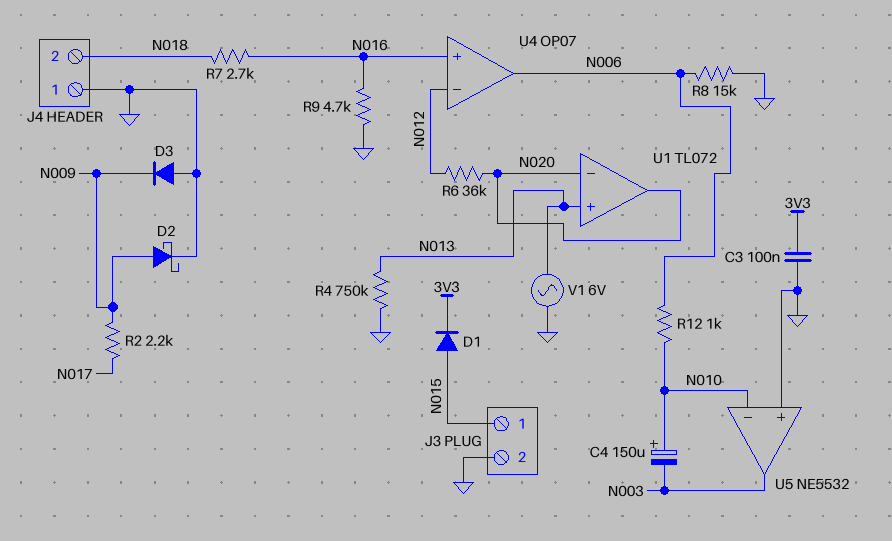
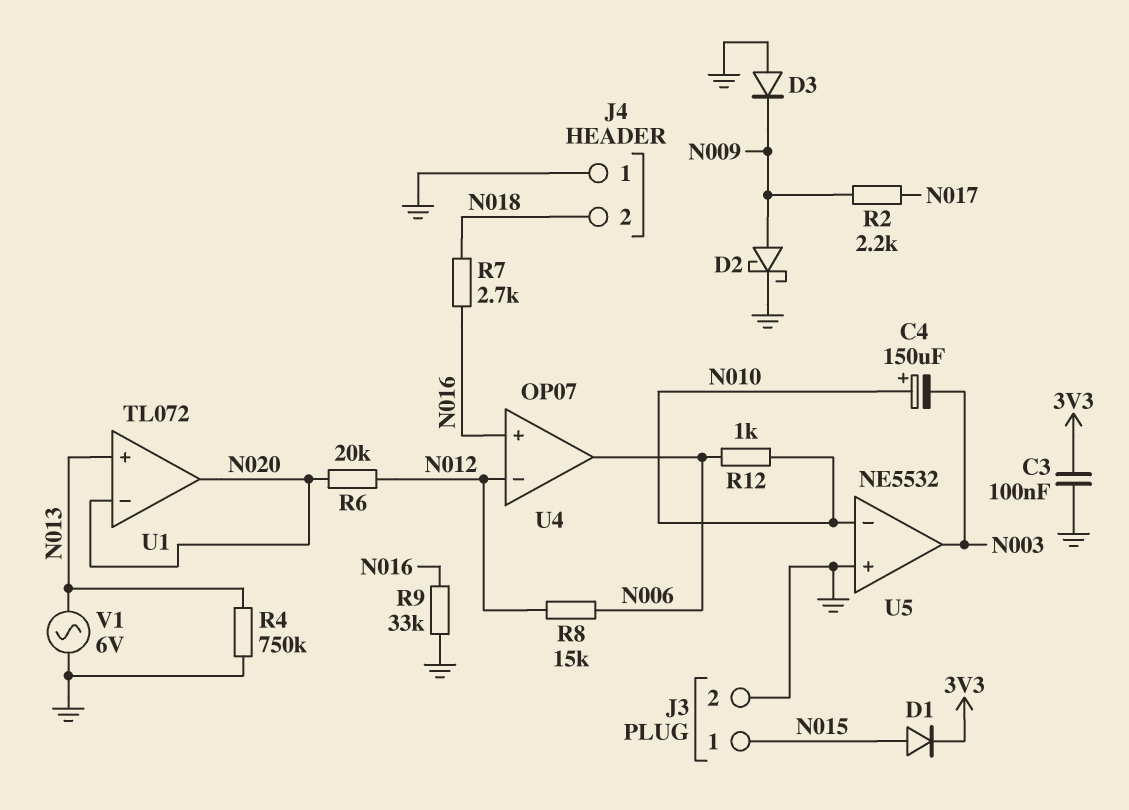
R6: 36k (N012, N020) -> 20k (N012, N020)
R8: 15k (GND, N006) -> 15k (N006, N012)
R9: 4.7k (GND, N016) -> 33k (GND, N016)

